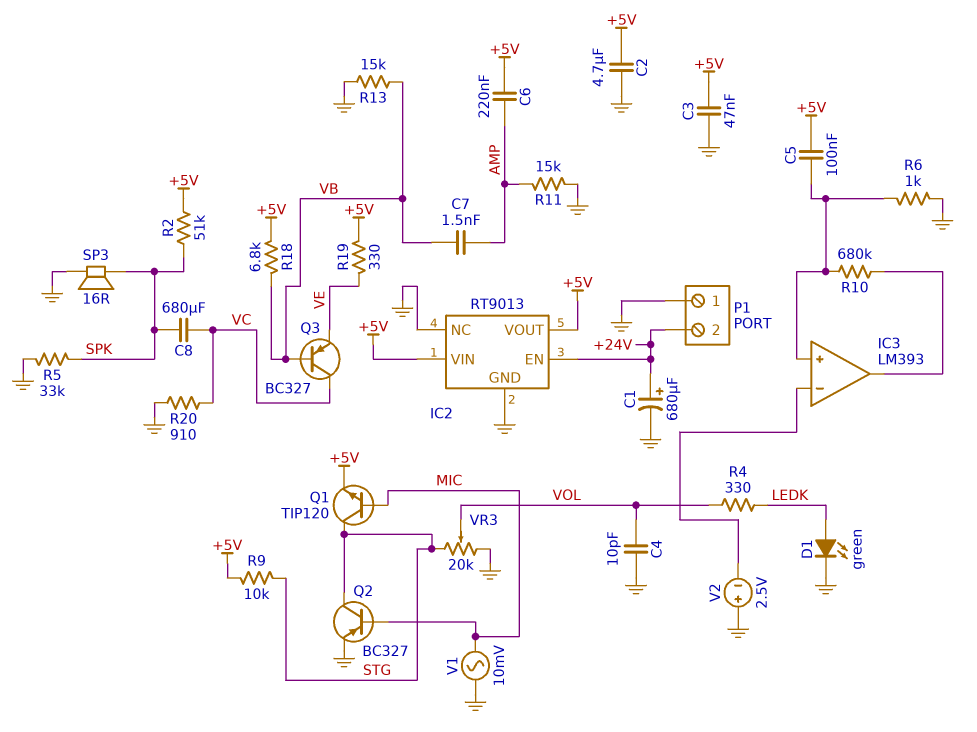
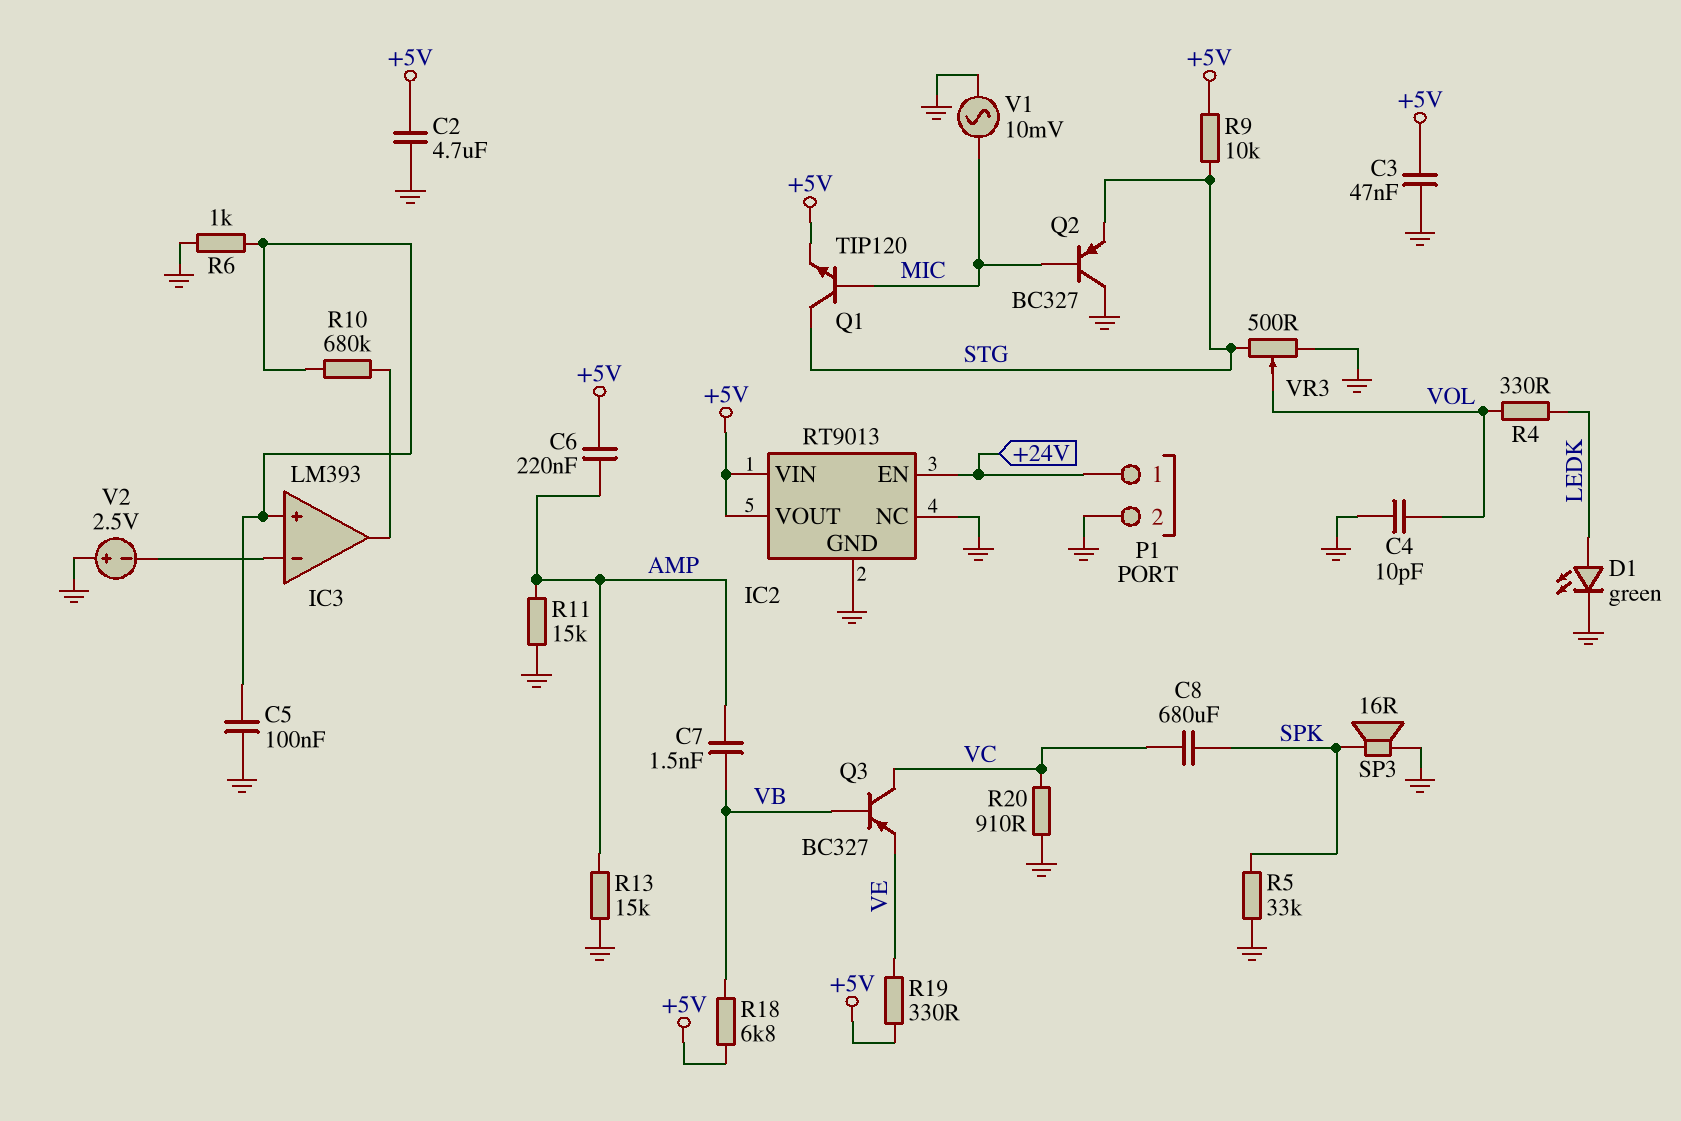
C1: 680uF (plus +24V, minus GND) -> none
C5: 100nF (+5V, IC3/in+) -> 100nF (GND, IC3/in+)
P1 pin 1: GND -> +24V
P1 pin 2: +24V -> GND
Q2: PNP BC327 (B MIC, C STG, E GND) -> PNP BC327 (B MIC, C GND, E STG)
R2: 51k (+5V, SPK) -> none
R13: 15k (GND, VB) -> 15k (AMP, GND)
VR3: 20k (GND, STG, wiper VOL) -> 500 (GND, STG, wiper VOL)

